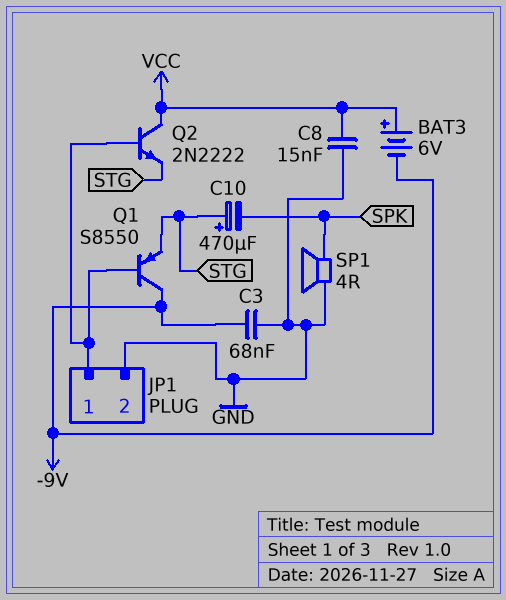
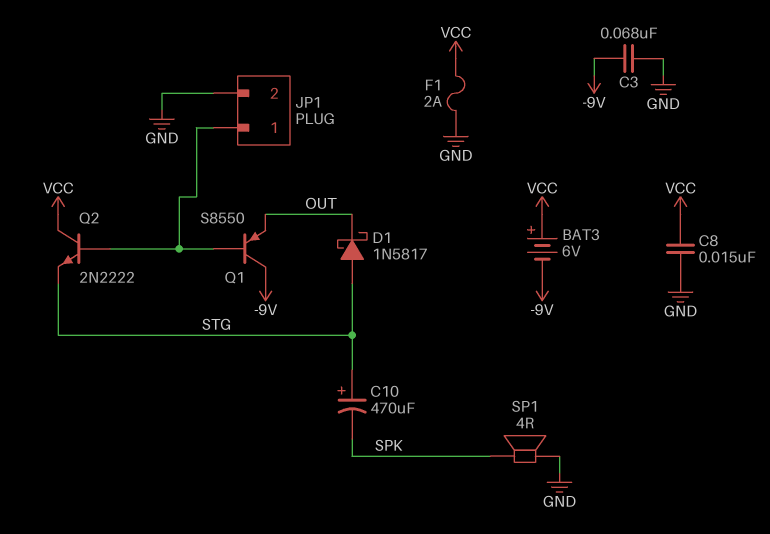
D1: none -> schottky 1N5817 (A STG, K OUT)
F1: none -> 2A (GND, VCC)
Q1: PNP S8550 (B JP1/1, C -9V, E STG) -> PNP S8550 (B JP1/1, C -9V, E OUT)

